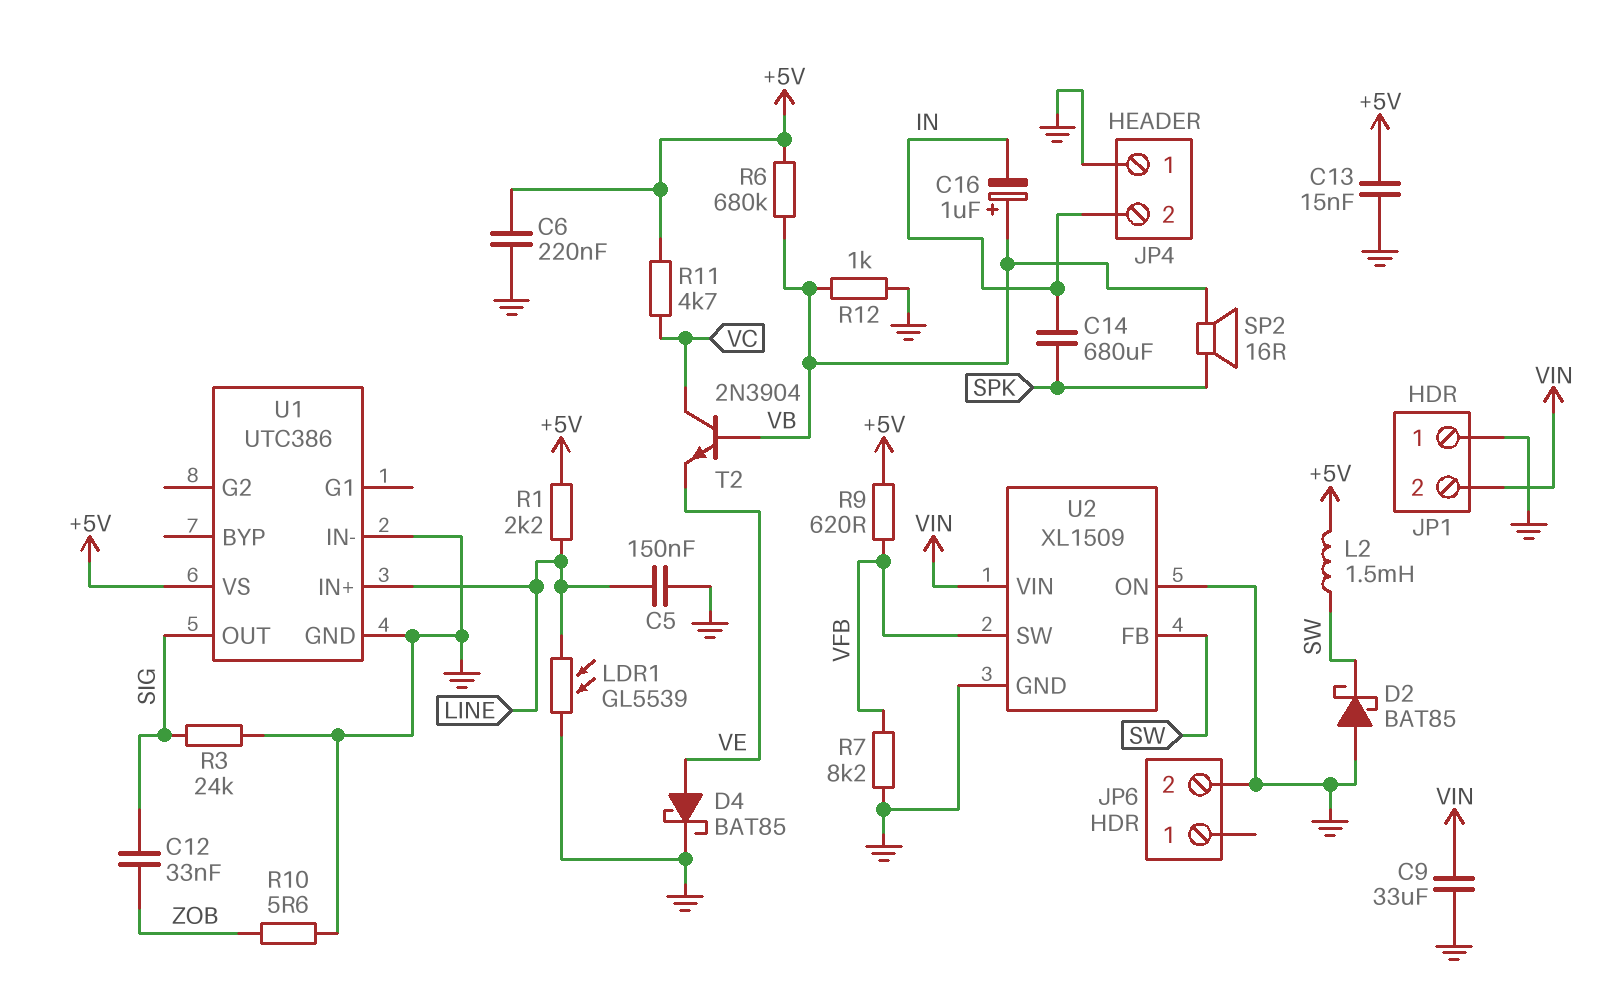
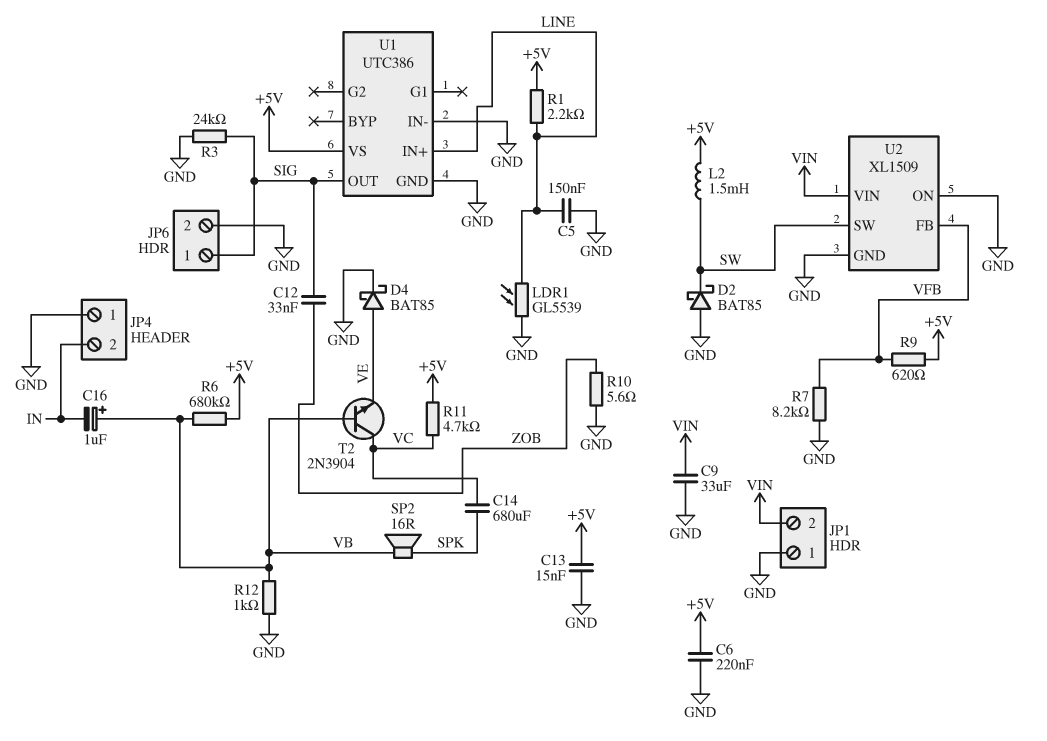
C14: 680uF (IN, SPK) -> 680uF (SPK, VC)
JP6 pin 1: none -> SIG
U2 pin FB: SW -> VFB
U2 pin SW: VFB -> SW

